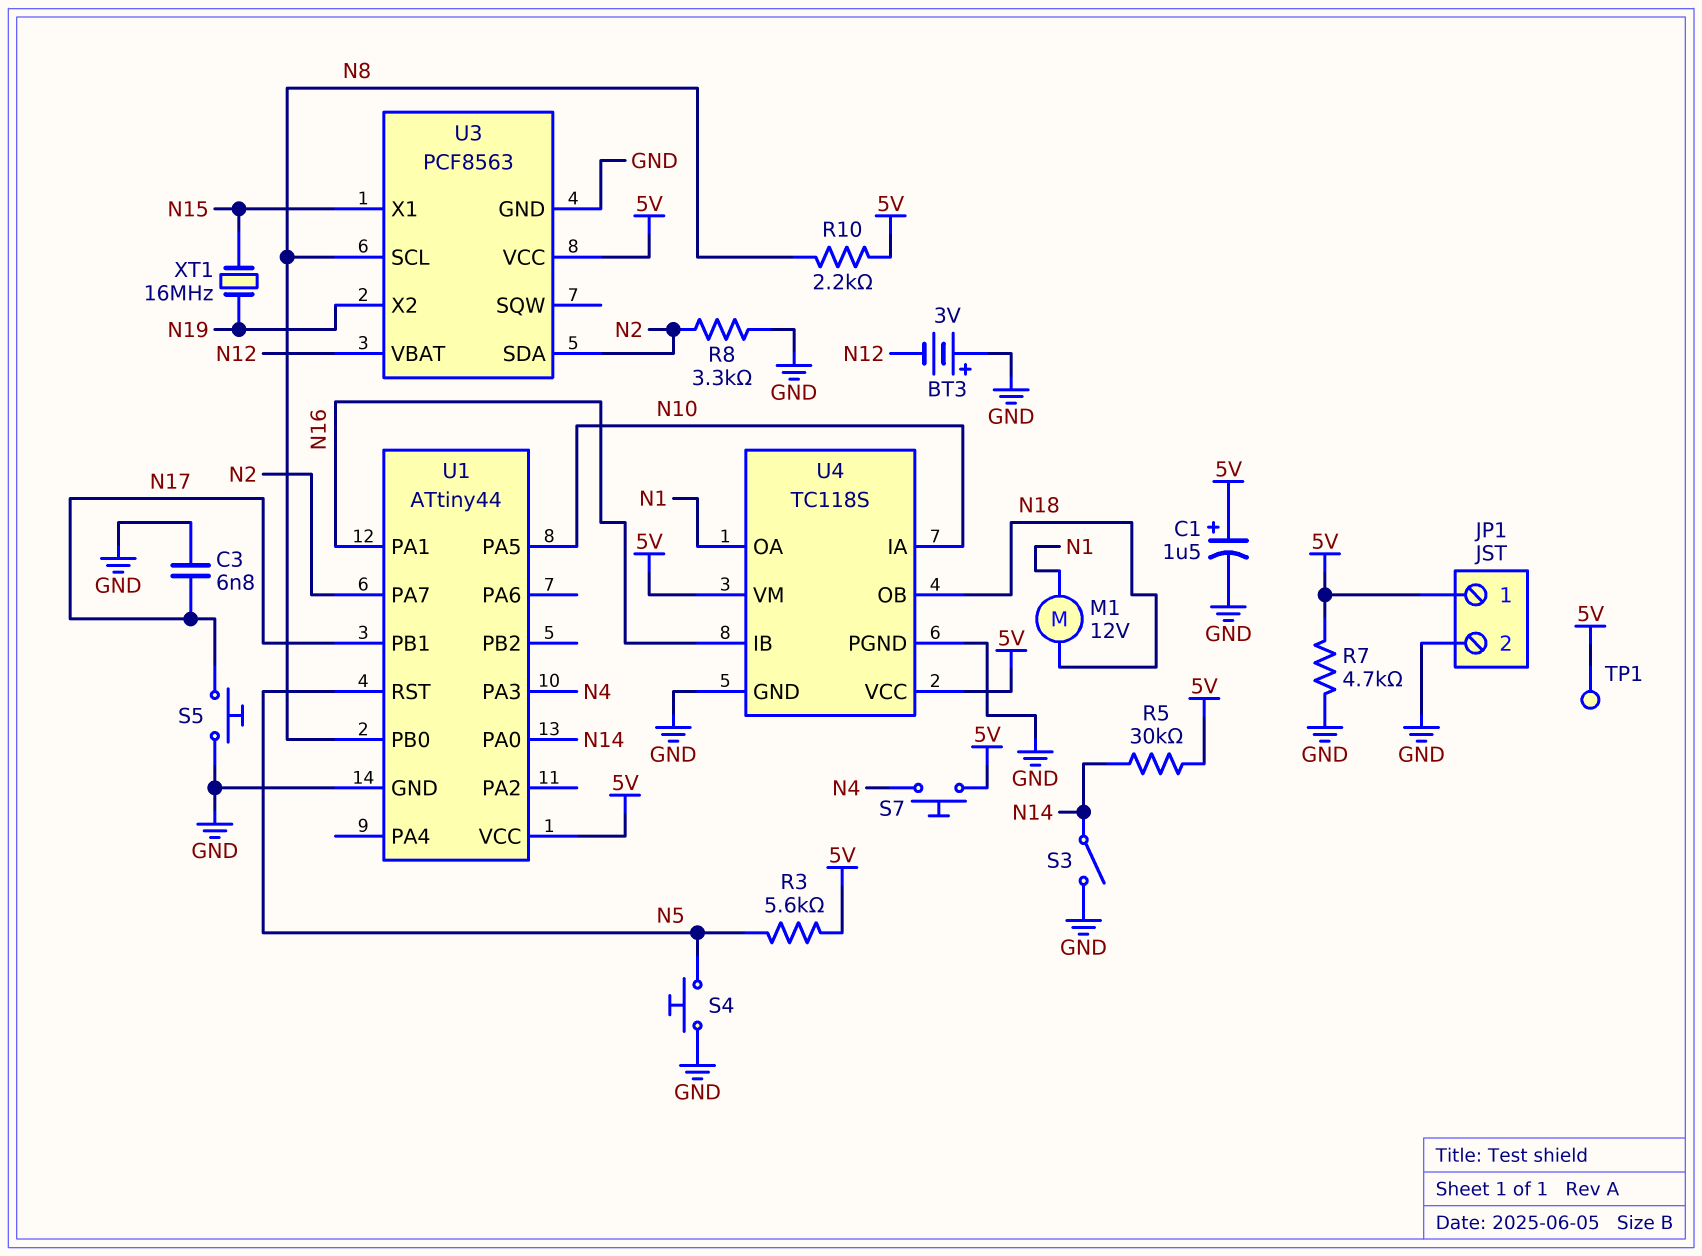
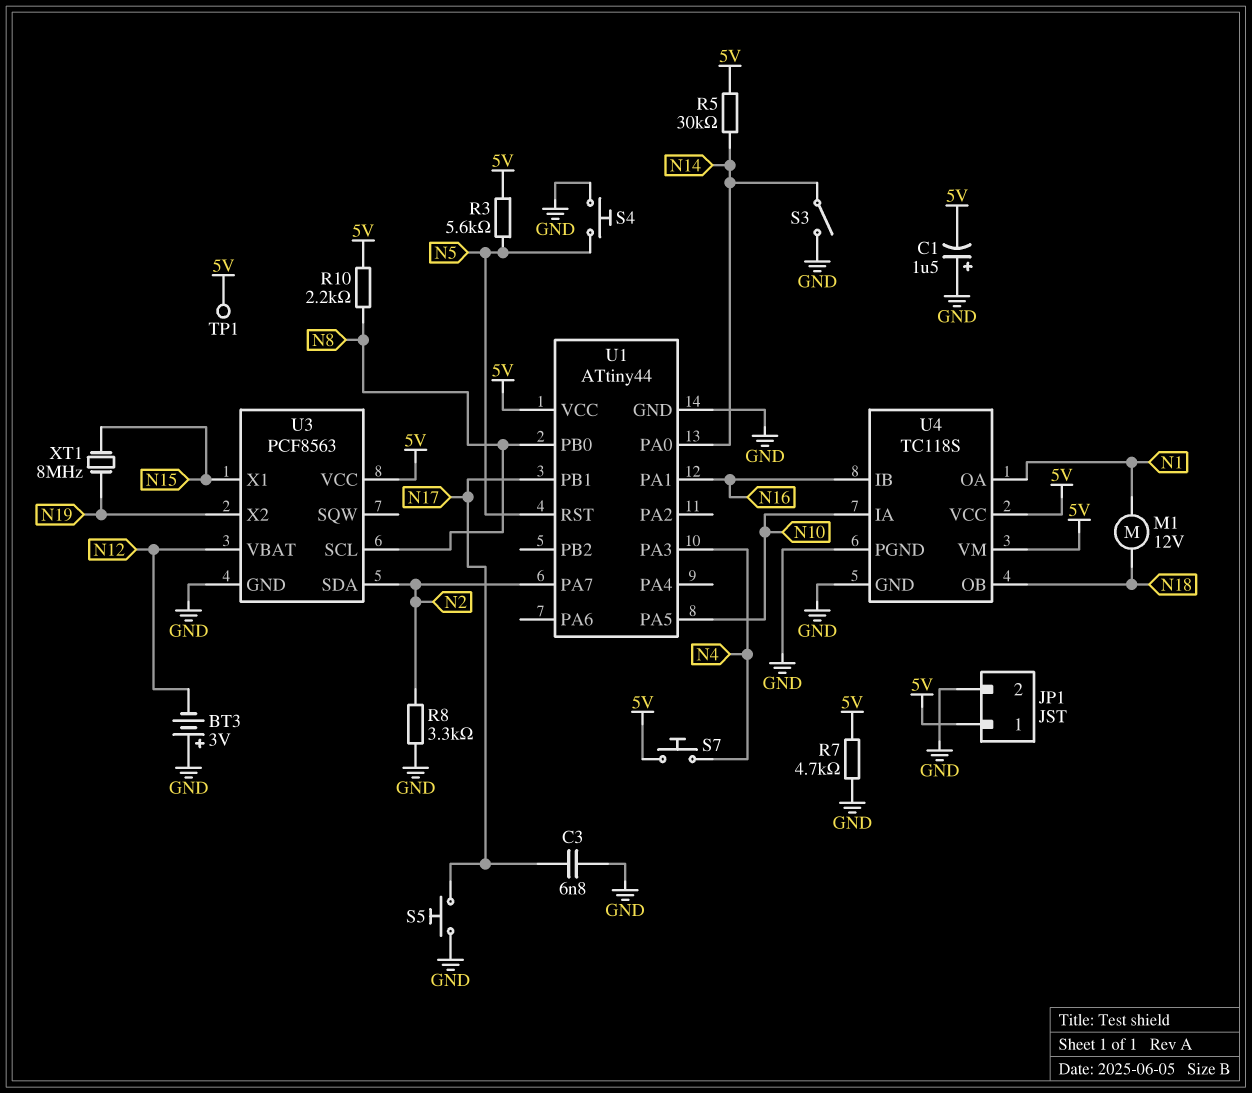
C1: 1.5uF (plus 5V, minus GND) -> 1.5uF (plus GND, minus 5V)
XT1: 16MHz (N15, N19) -> 8MHz (N15, N19)

